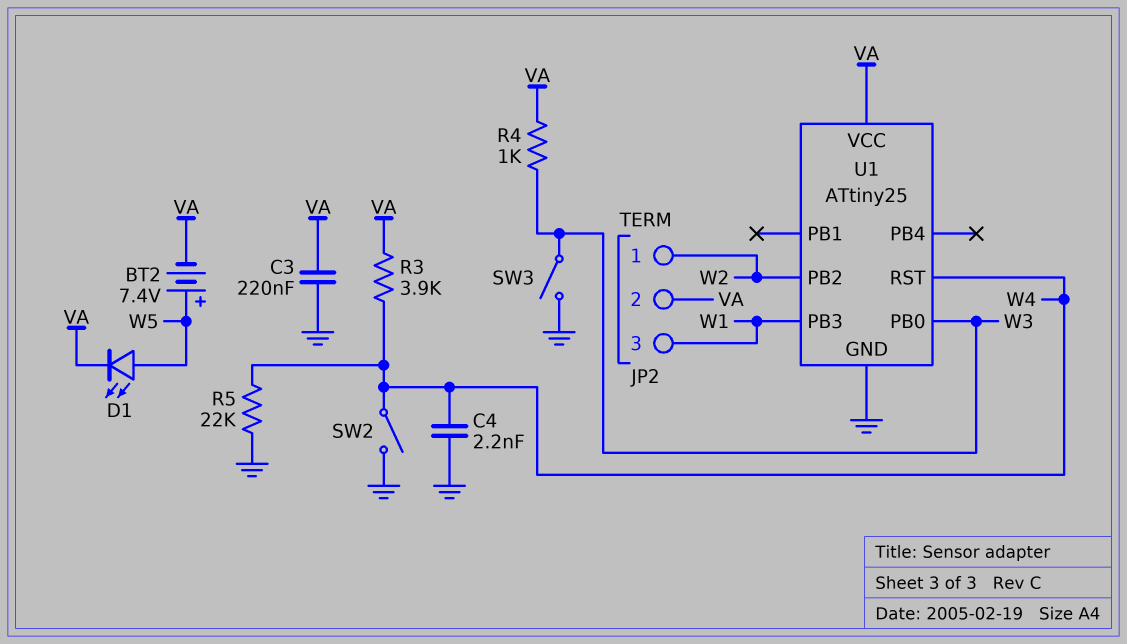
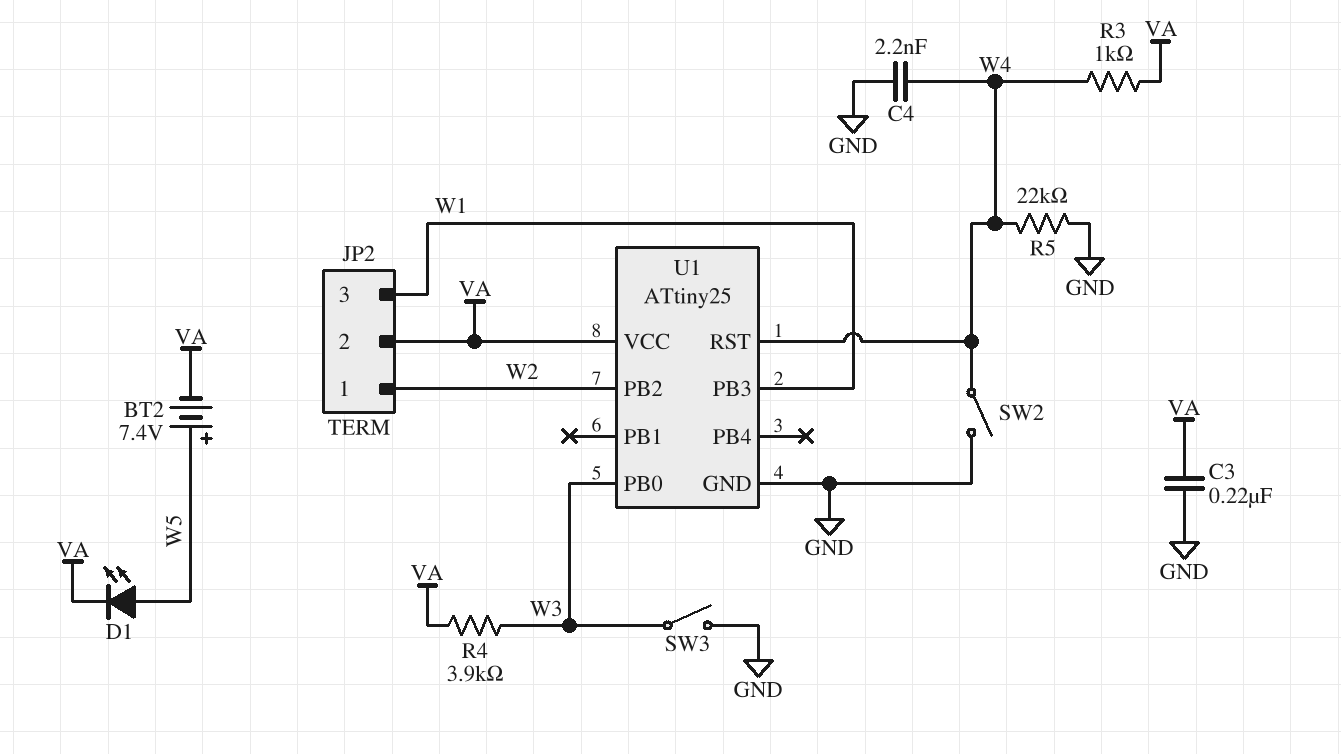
R3: 3.9k (VA, W4) -> 1k (VA, W4)
R4: 1k (VA, W3) -> 3.9k (VA, W3)

